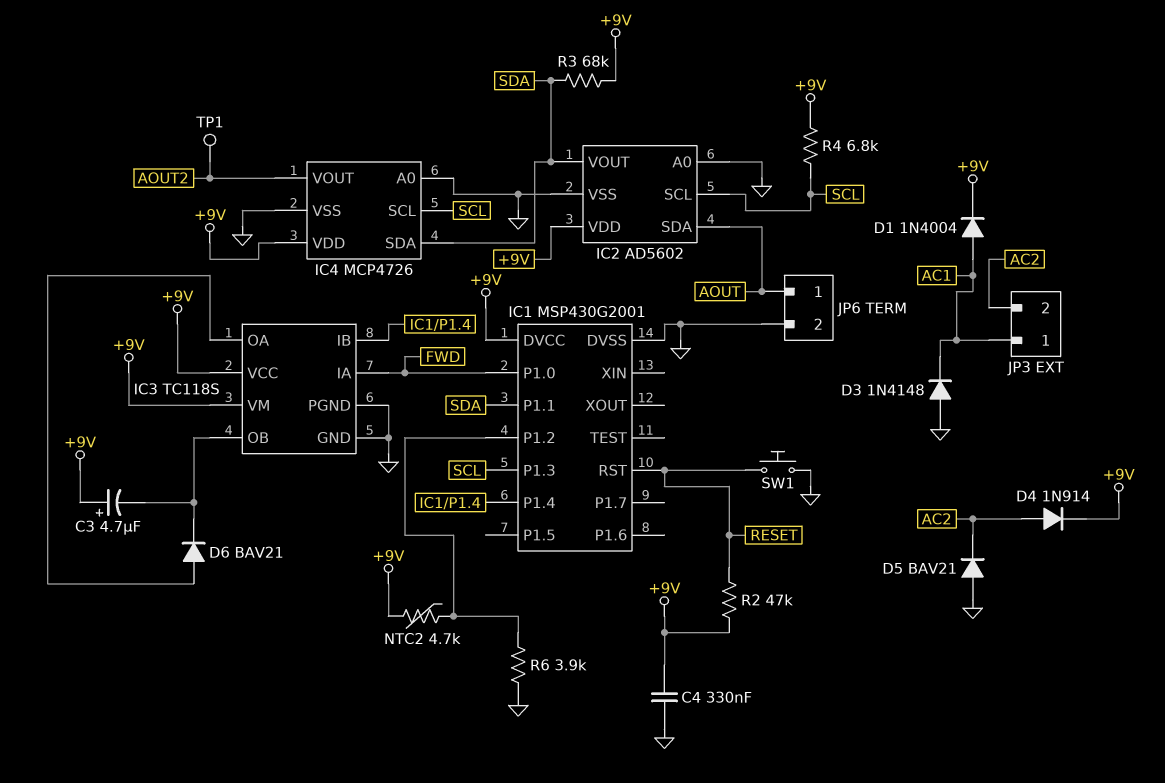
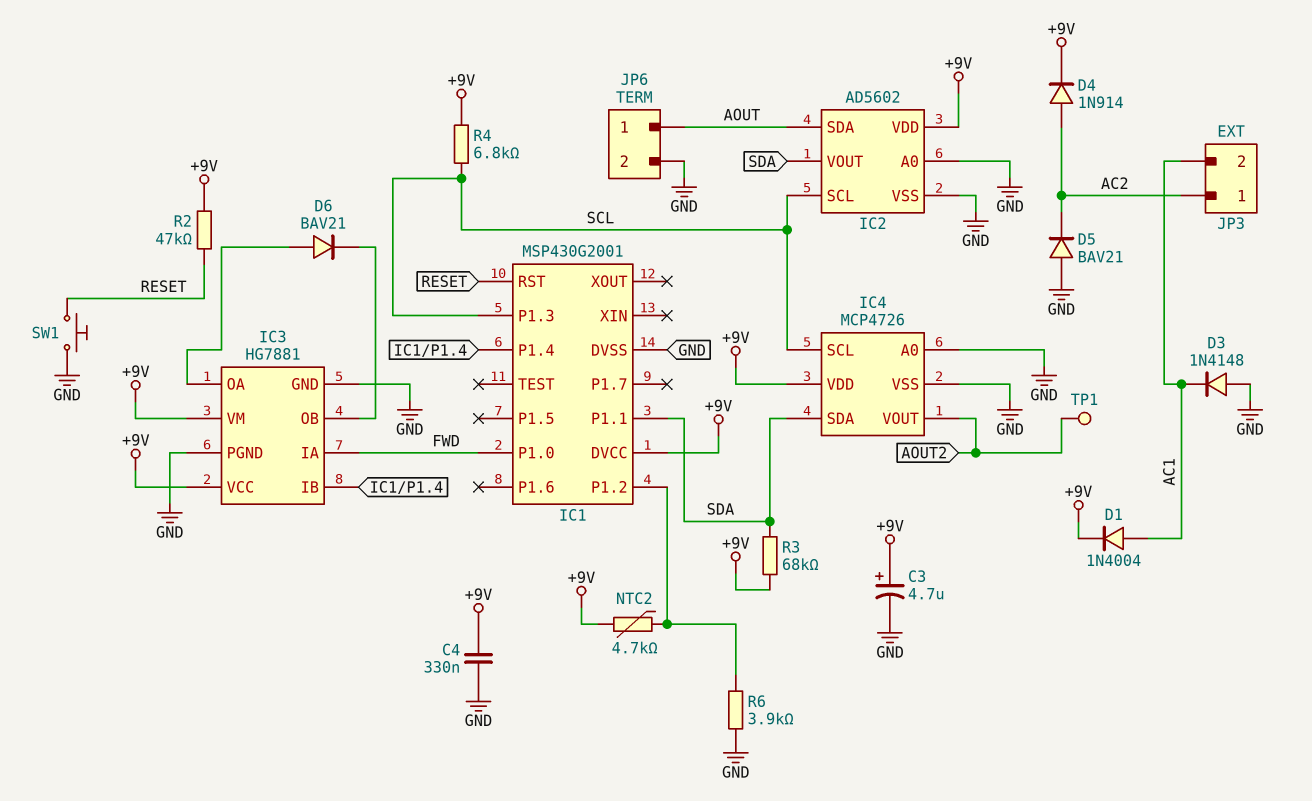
C3: 4.7uF (plus +9V, minus IC3/OB) -> 4.7uF (plus +9V, minus GND)
IC3: TC118S -> HG7881
JP3 pin 1: AC1 -> AC2
JP3 pin 2: AC2 -> AC1

